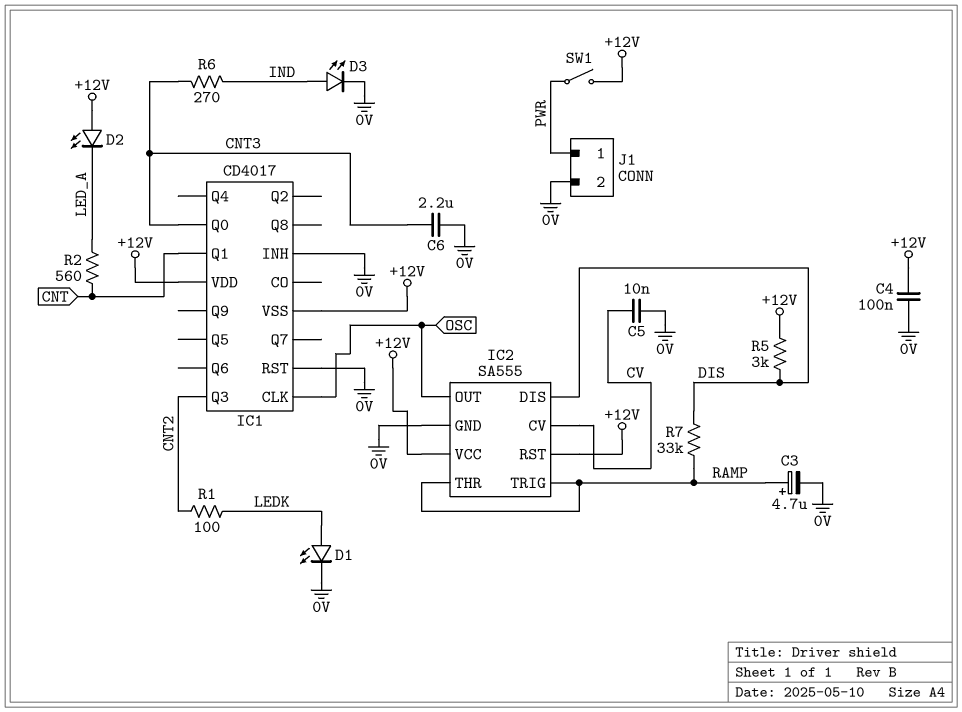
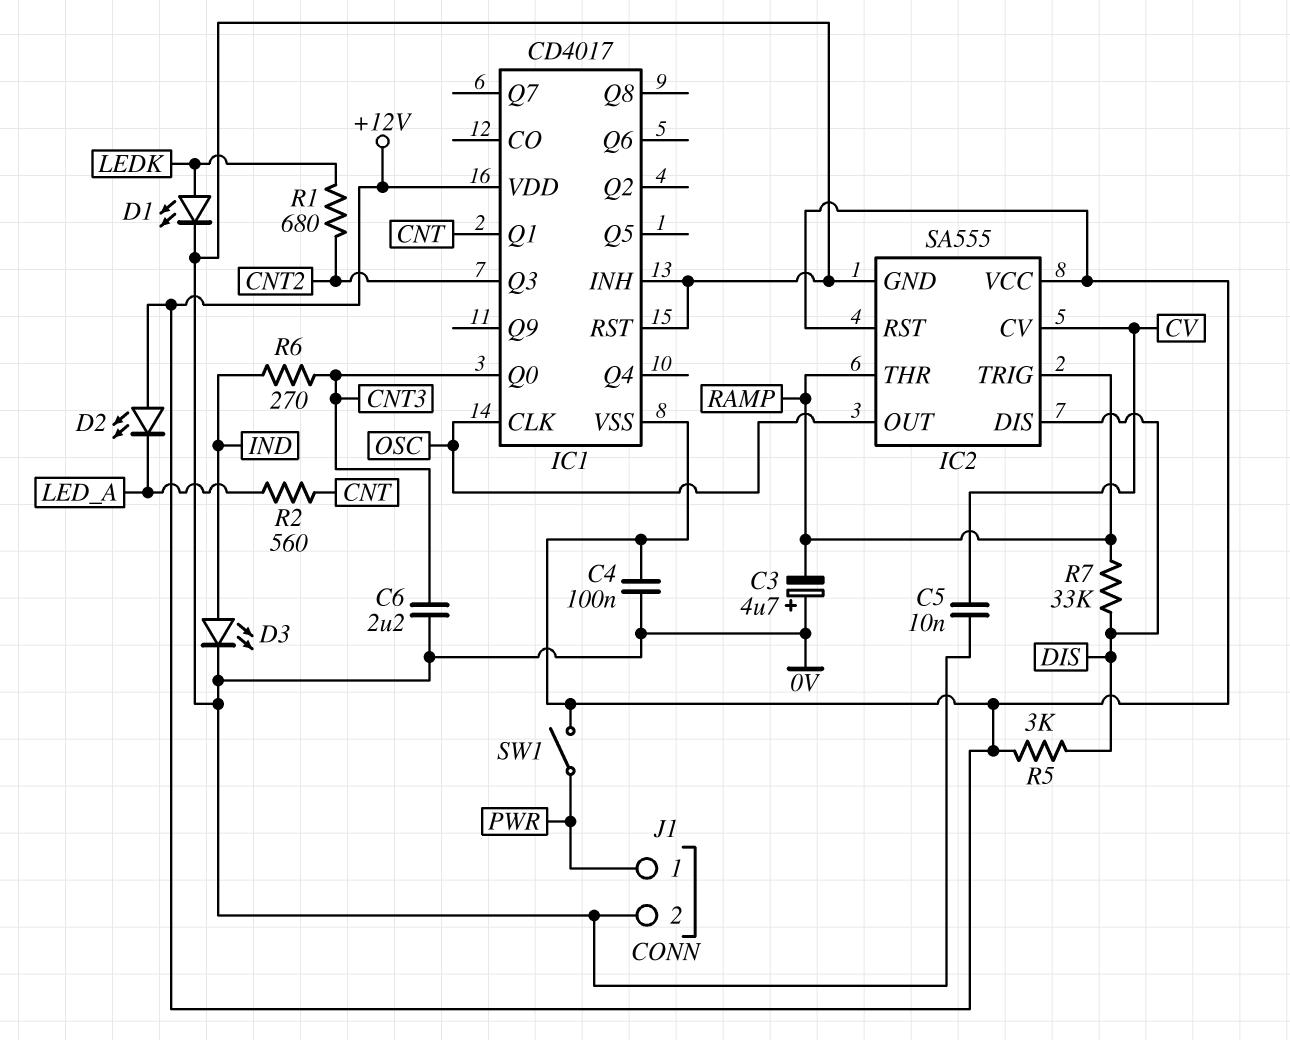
C3: 4.7uF (plus RAMP, minus 0V) -> 4.7uF (plus 0V, minus RAMP)
R1: 100 (CNT2, LEDK) -> 680 (CNT2, LEDK)

